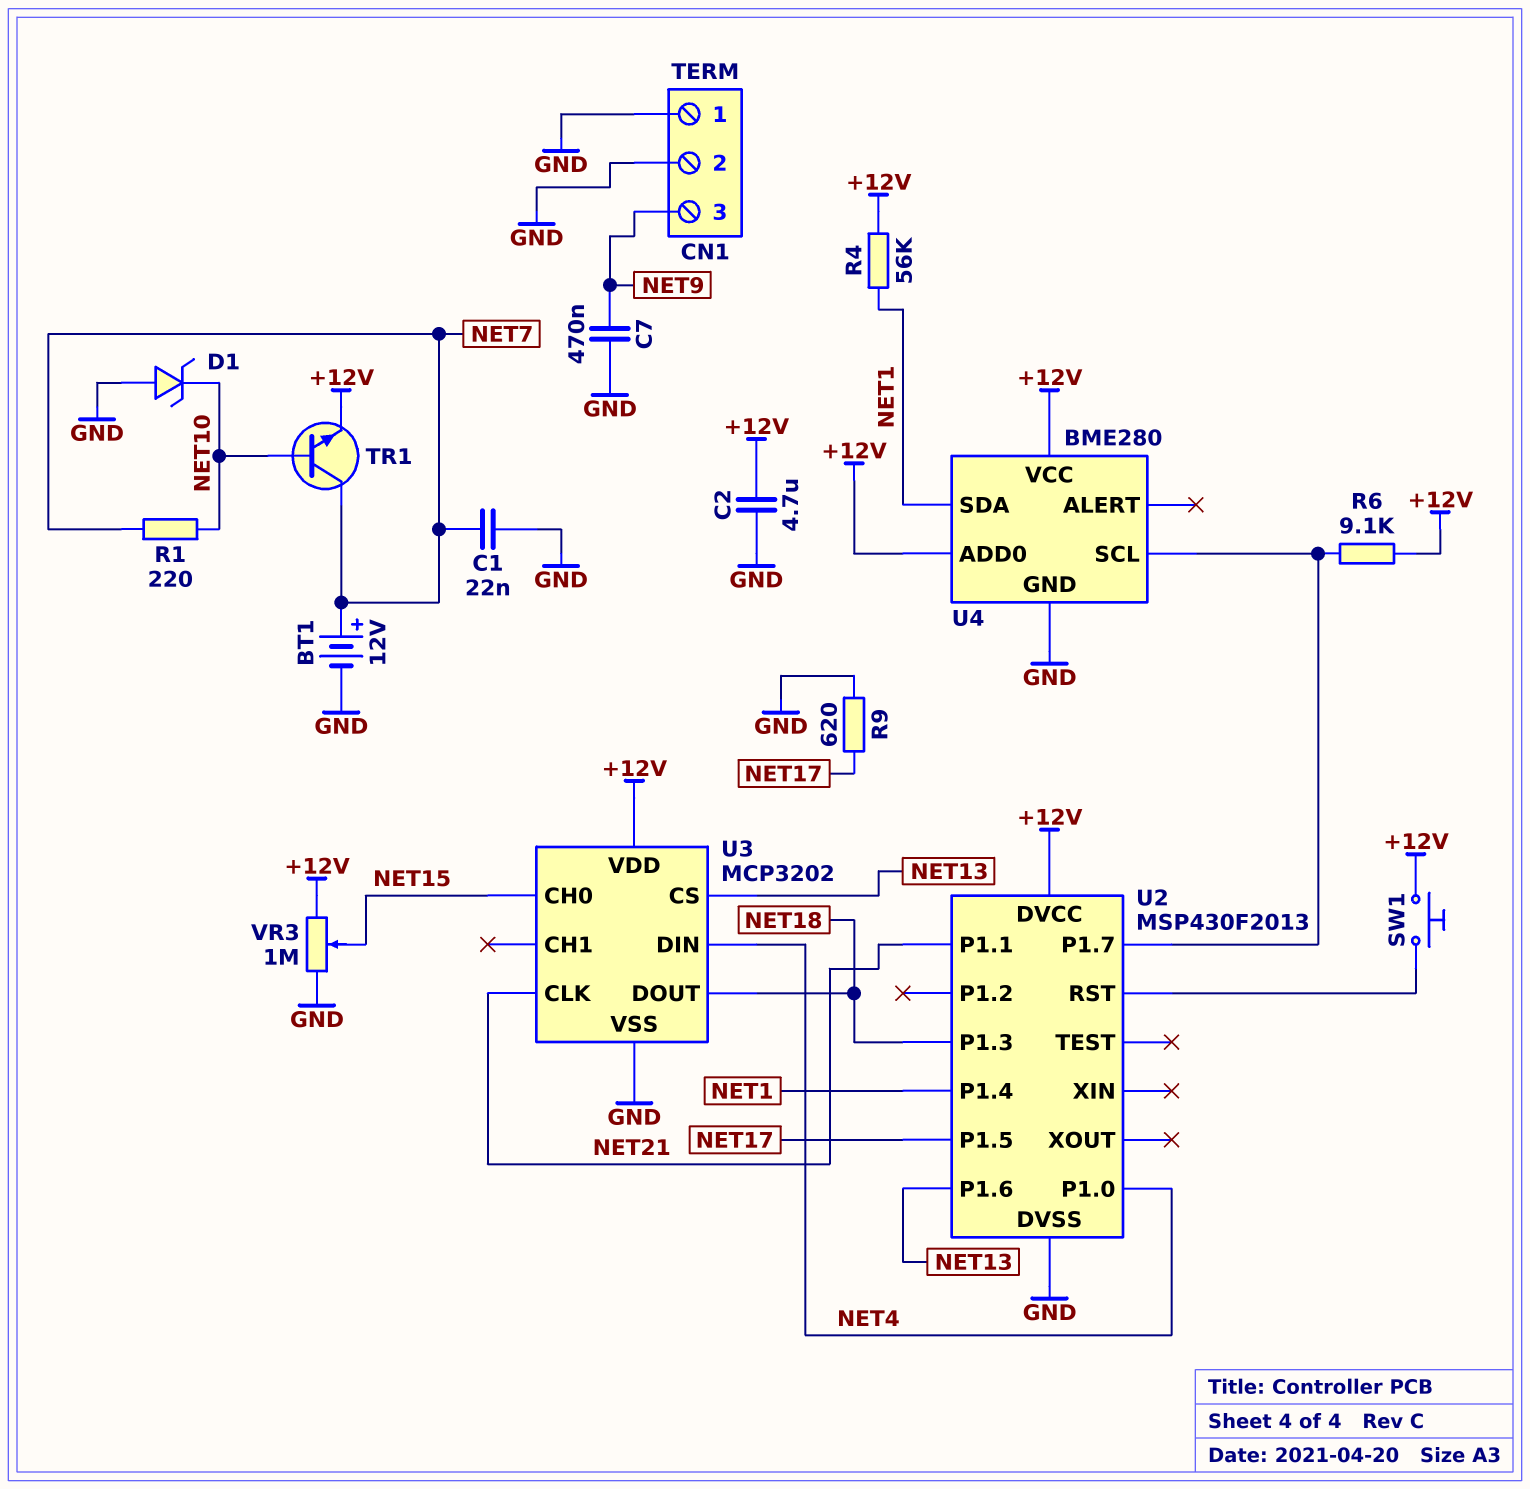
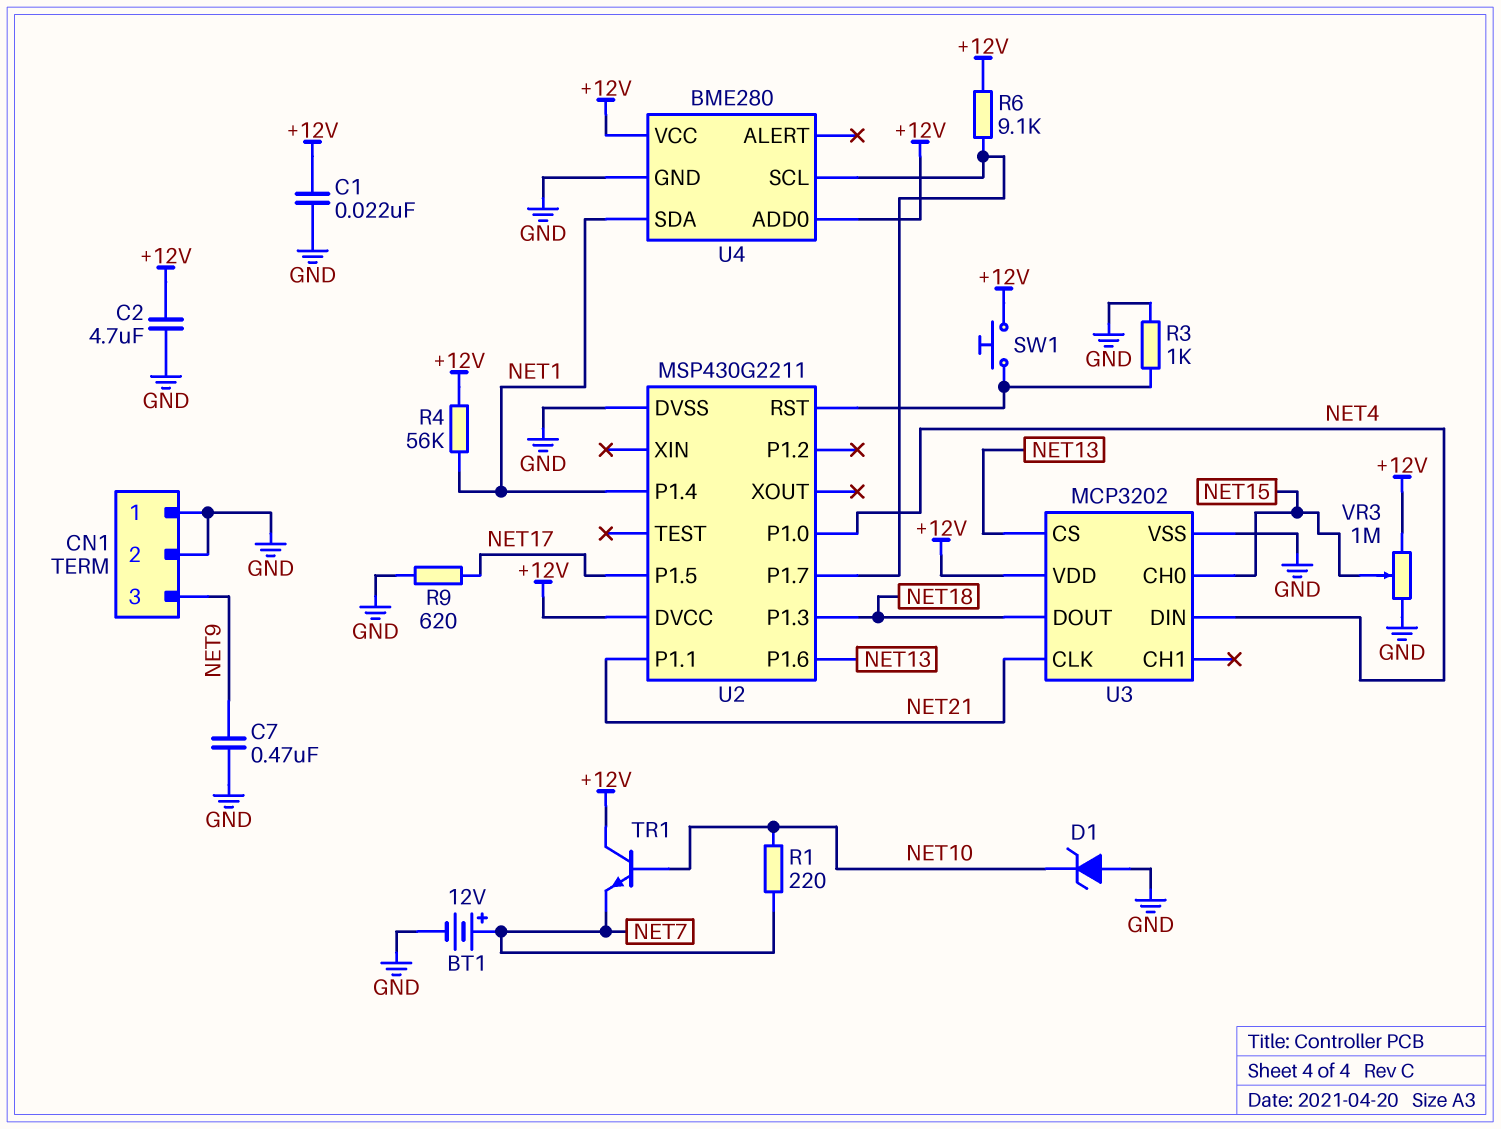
C1: 22nF (GND, NET7) -> 22nF (+12V, GND)
R3: none -> 1k (GND, U2/RST)
TR1: NPN (B NET10, C NET7, E +12V) -> NPN (B NET10, C +12V, E NET7)
U2: MSP430F2013 -> MSP430G2211

